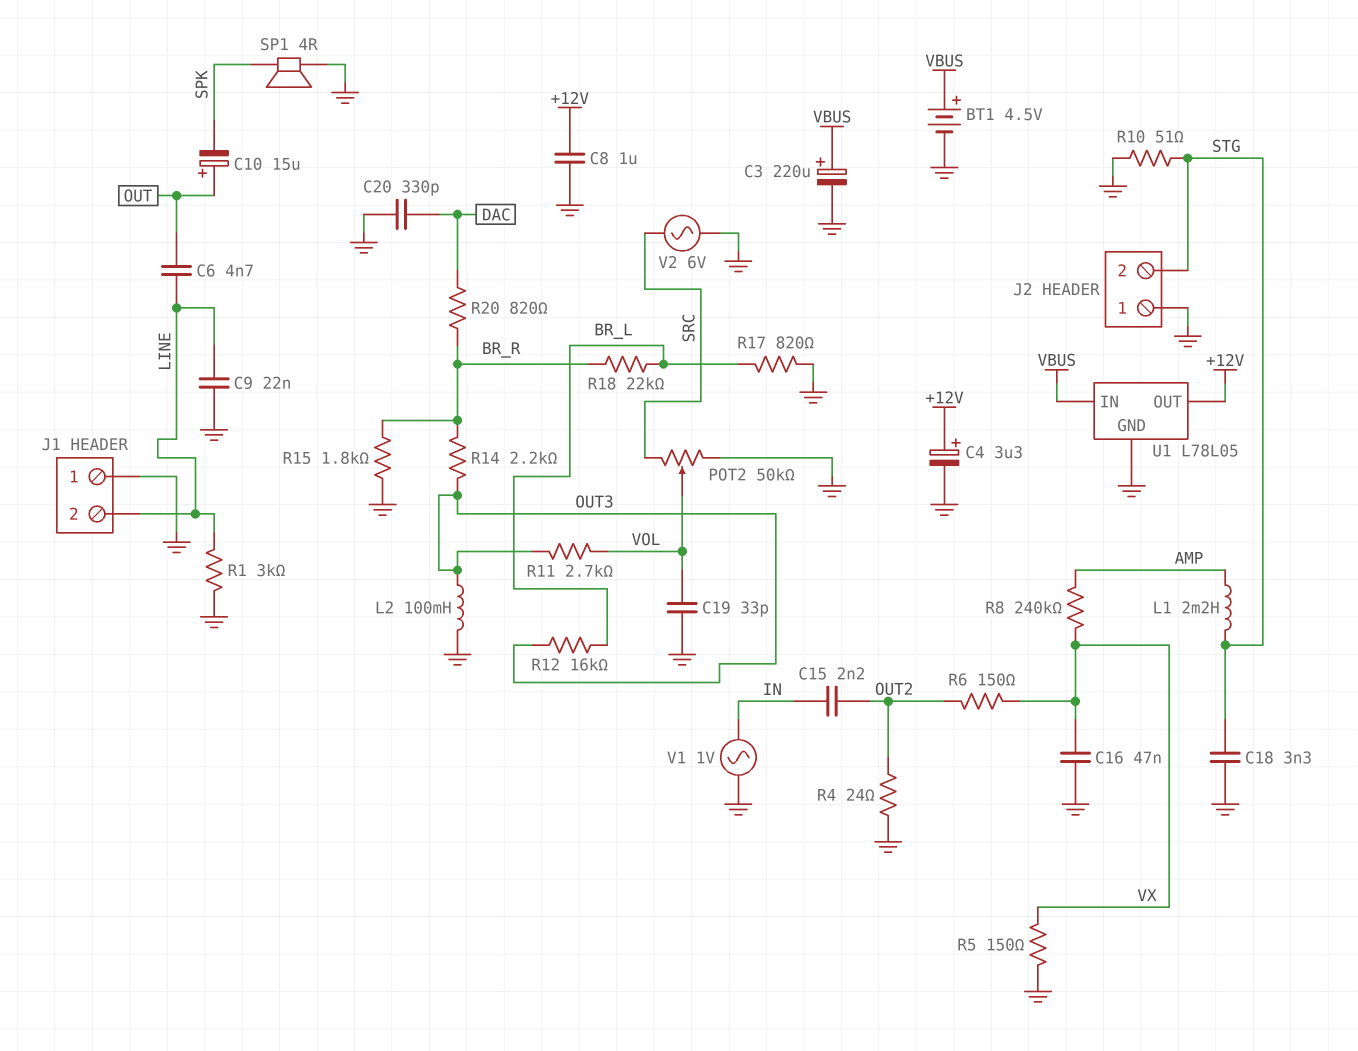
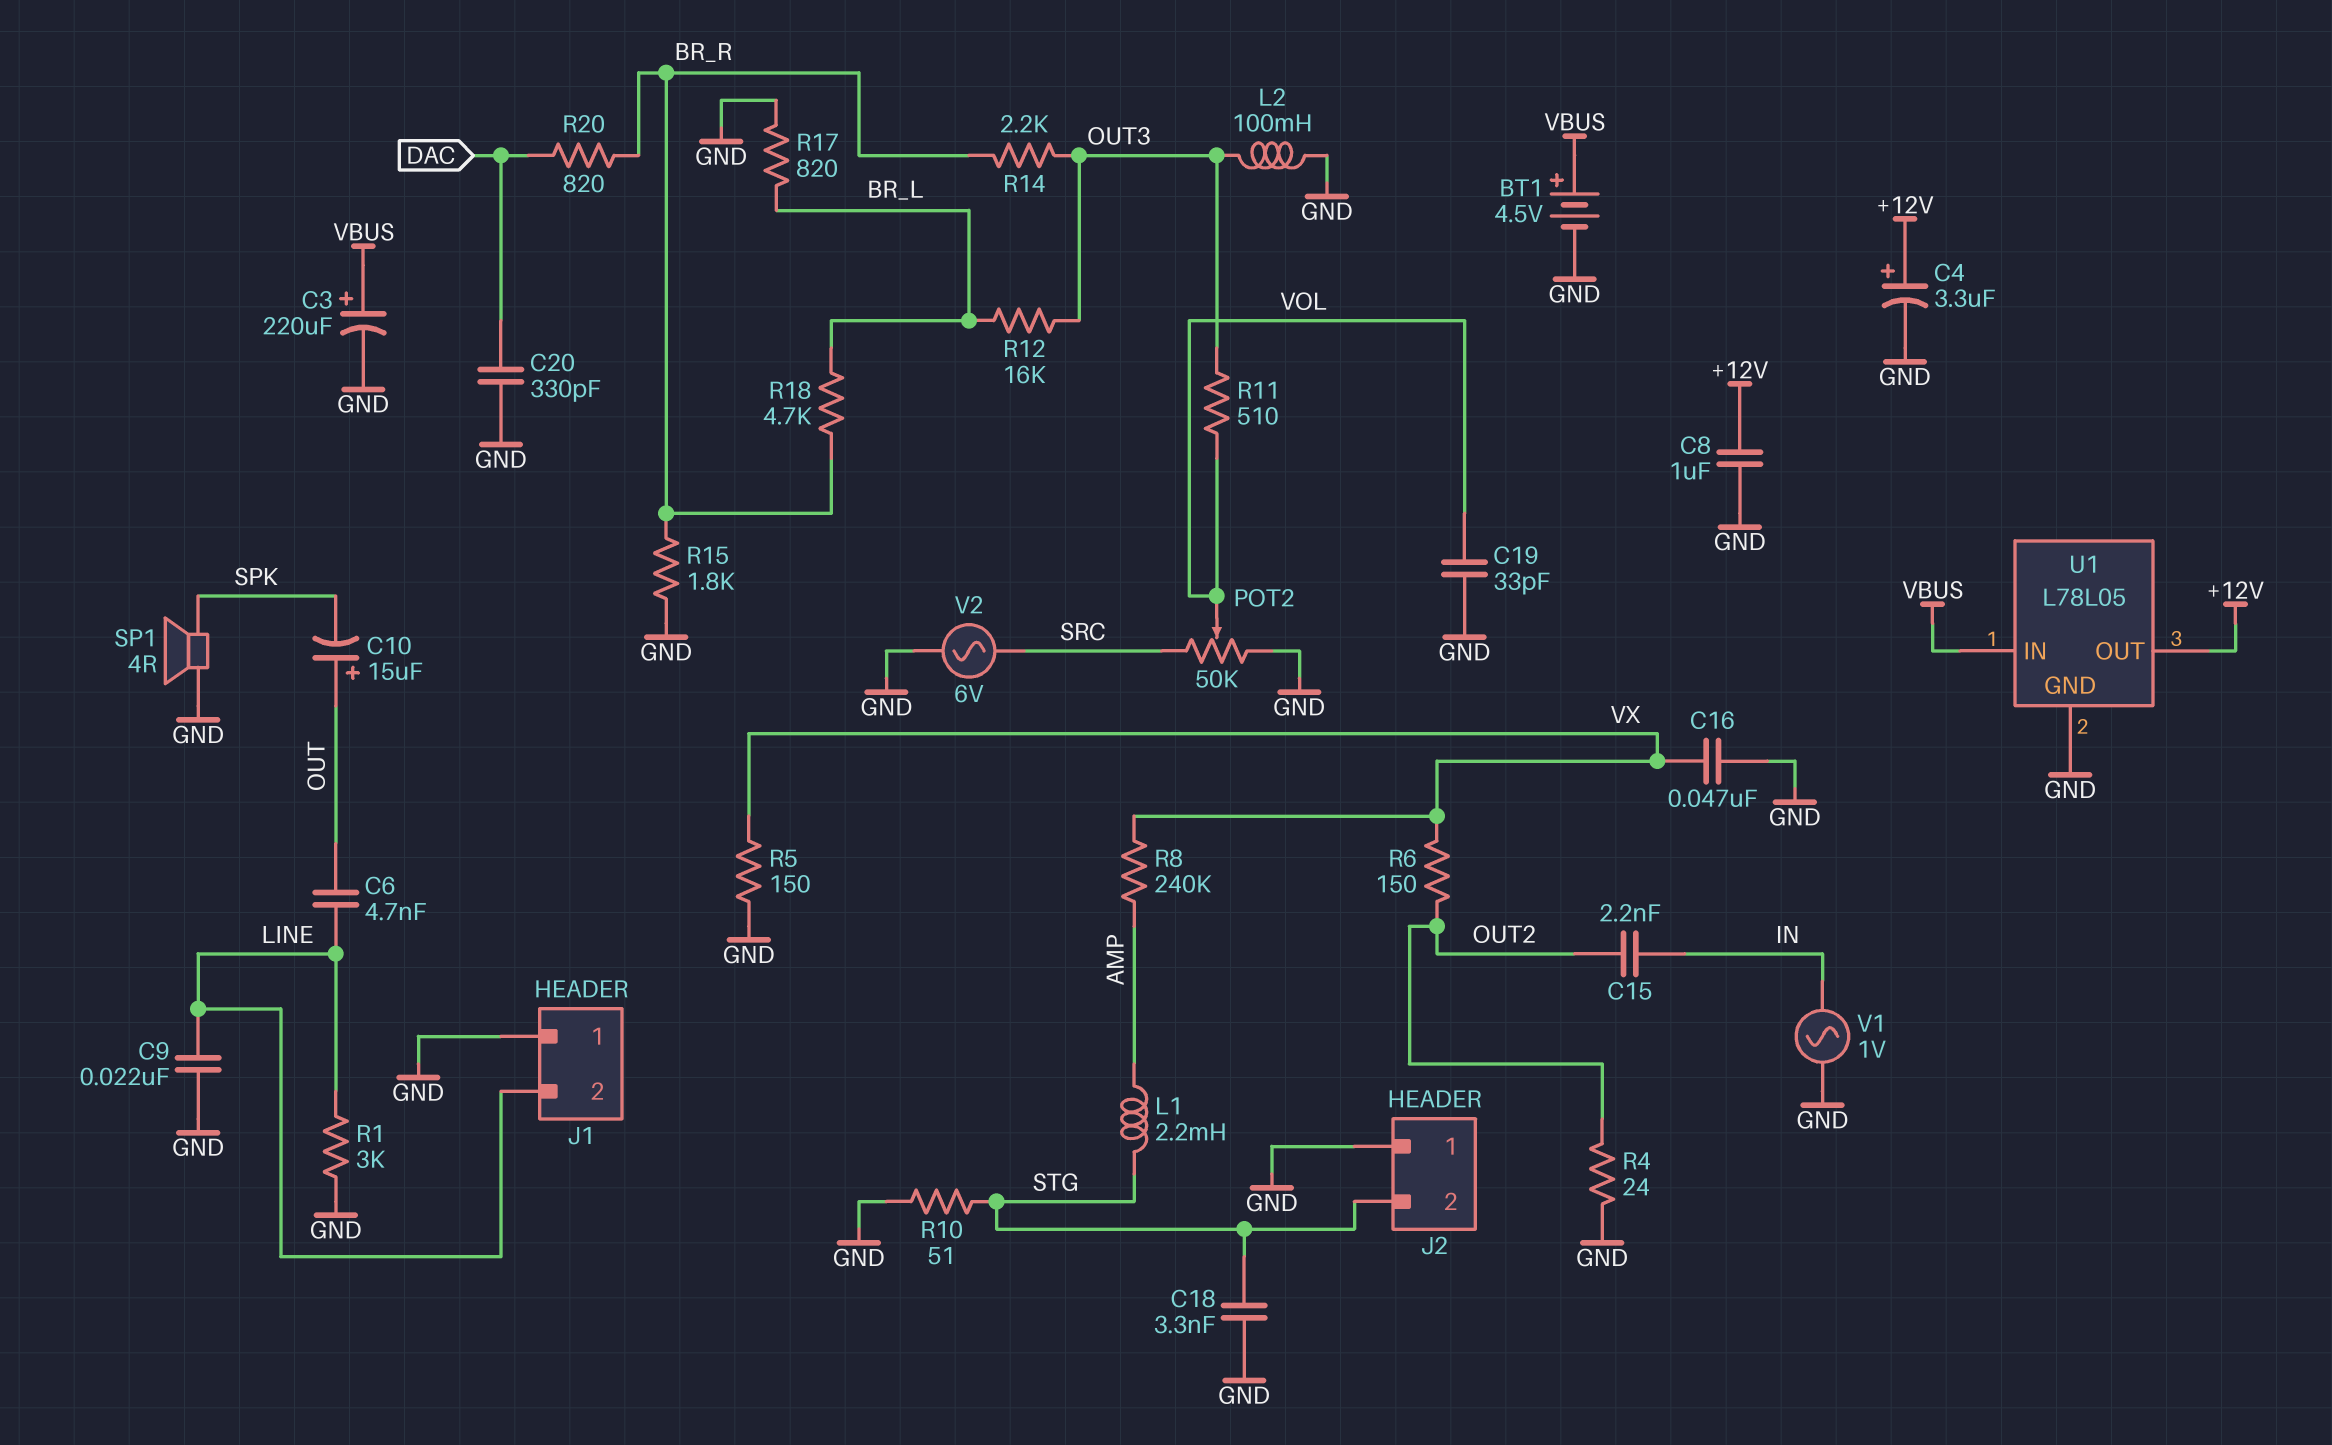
R11: 2.7k (OUT3, VOL) -> 510 (OUT3, VOL)
R18: 22k (BR_L, BR_R) -> 4.7k (BR_L, BR_R)

